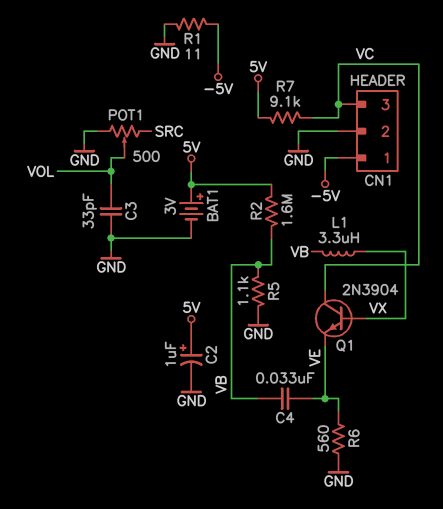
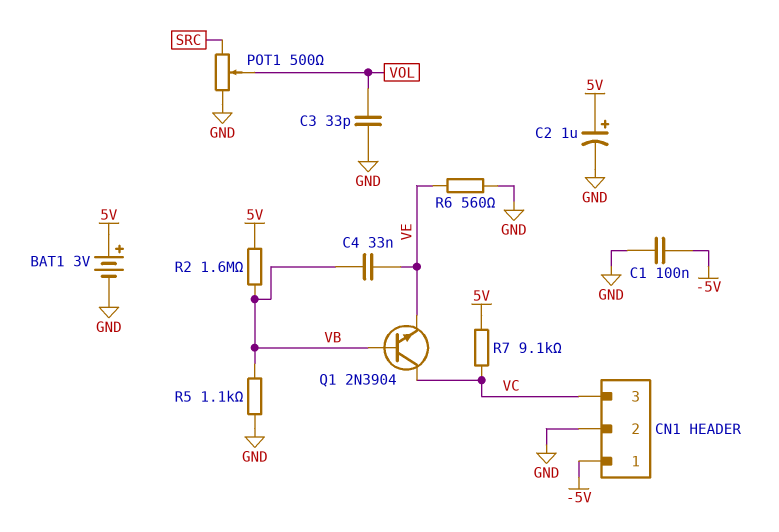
C1: none -> 100nF (-5V, GND)
L1: 3.3uH (VB, VX) -> none
Q1: NPN 2N3904 (B VX, C VC, E VE) -> NPN 2N3904 (B VB, C VC, E VE)
R1: 11 (-5V, GND) -> none

